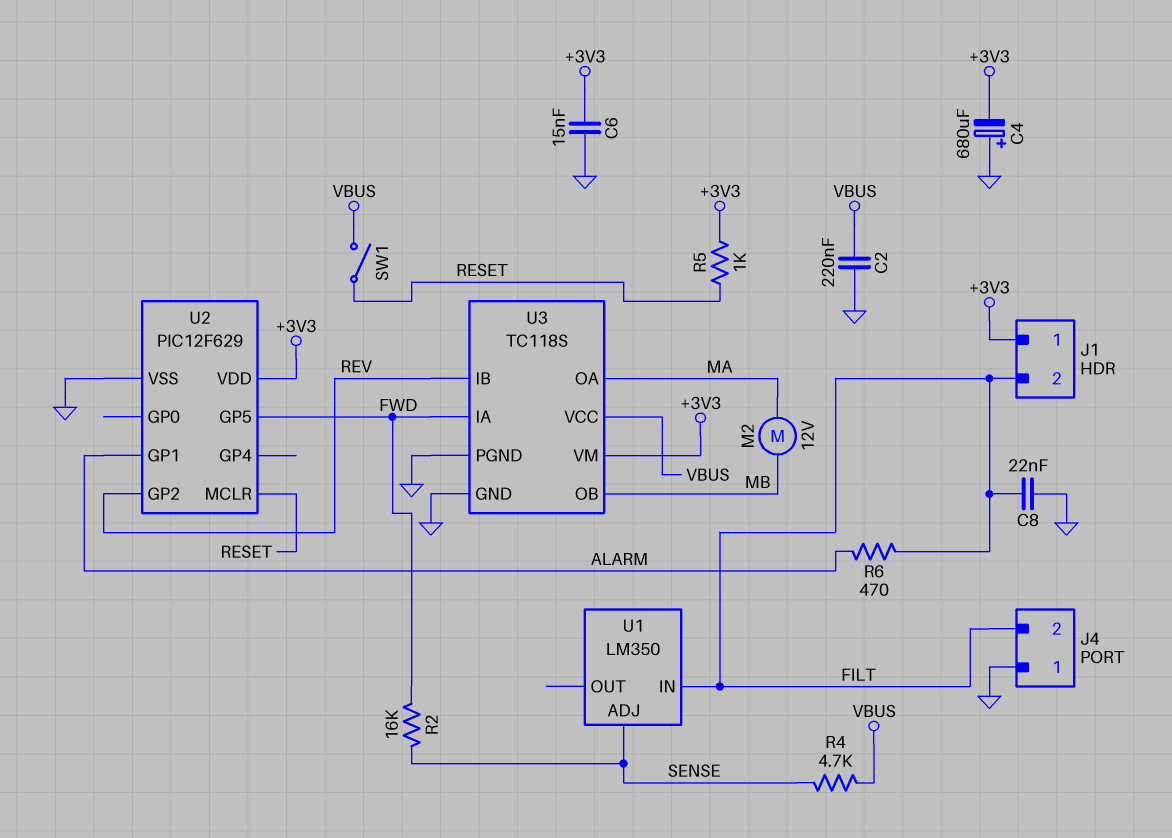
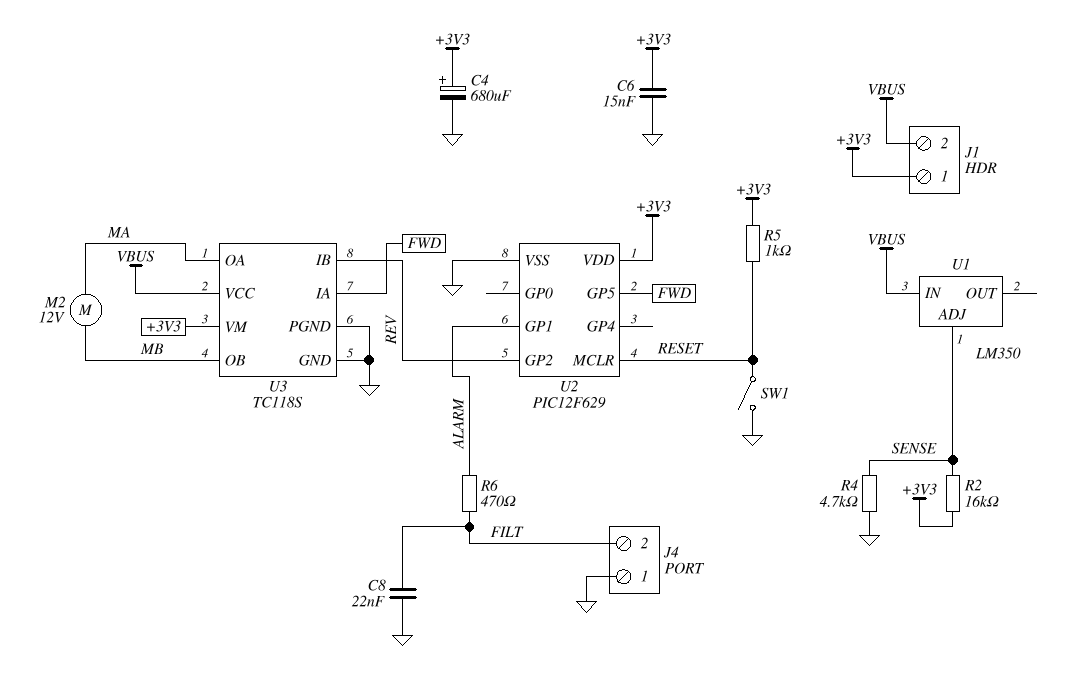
C2: 220nF (GND, VBUS) -> none
C4: 680uF (plus GND, minus +3V3) -> 680uF (plus +3V3, minus GND)
J1 pin 2: FILT -> VBUS
R2: 16k (FWD, SENSE) -> 16k (+3V3, SENSE)
R4: 4.7k (SENSE, VBUS) -> 4.7k (GND, SENSE)
SW1: switch (RESET, VBUS) -> switch (GND, RESET)
U1 pin IN: FILT -> VBUS

